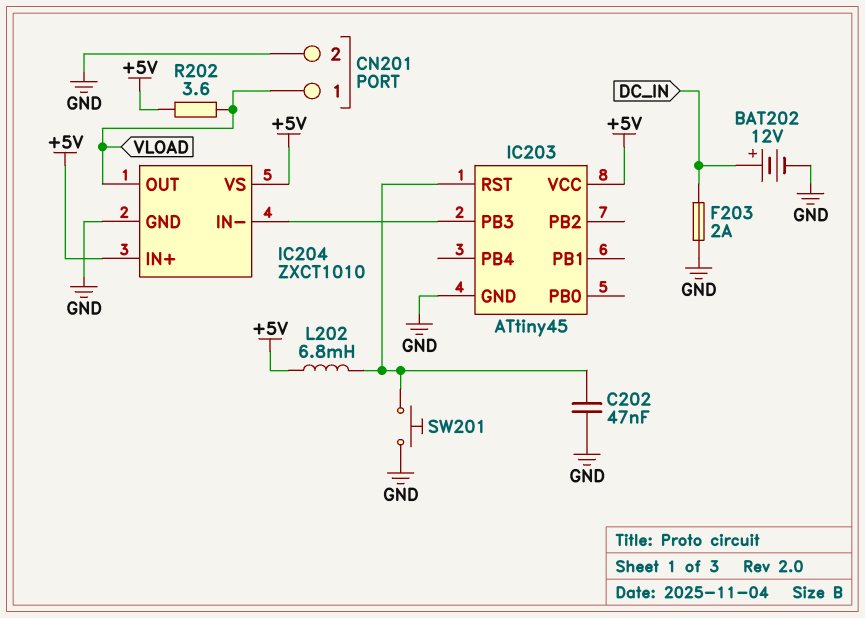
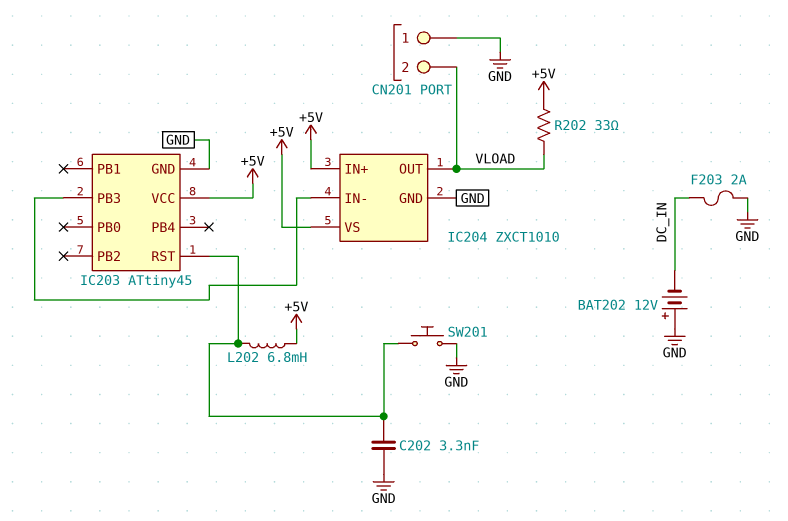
BAT202: 12V (plus DC_IN, minus GND) -> 12V (plus GND, minus DC_IN)
C202: 47nF (GND, IC203/RST) -> 3.3nF (GND, IC203/RST)
CN201 pin 1: VLOAD -> GND
CN201 pin 2: GND -> VLOAD
R202: 3.6 (+5V, VLOAD) -> 33 (+5V, VLOAD)

